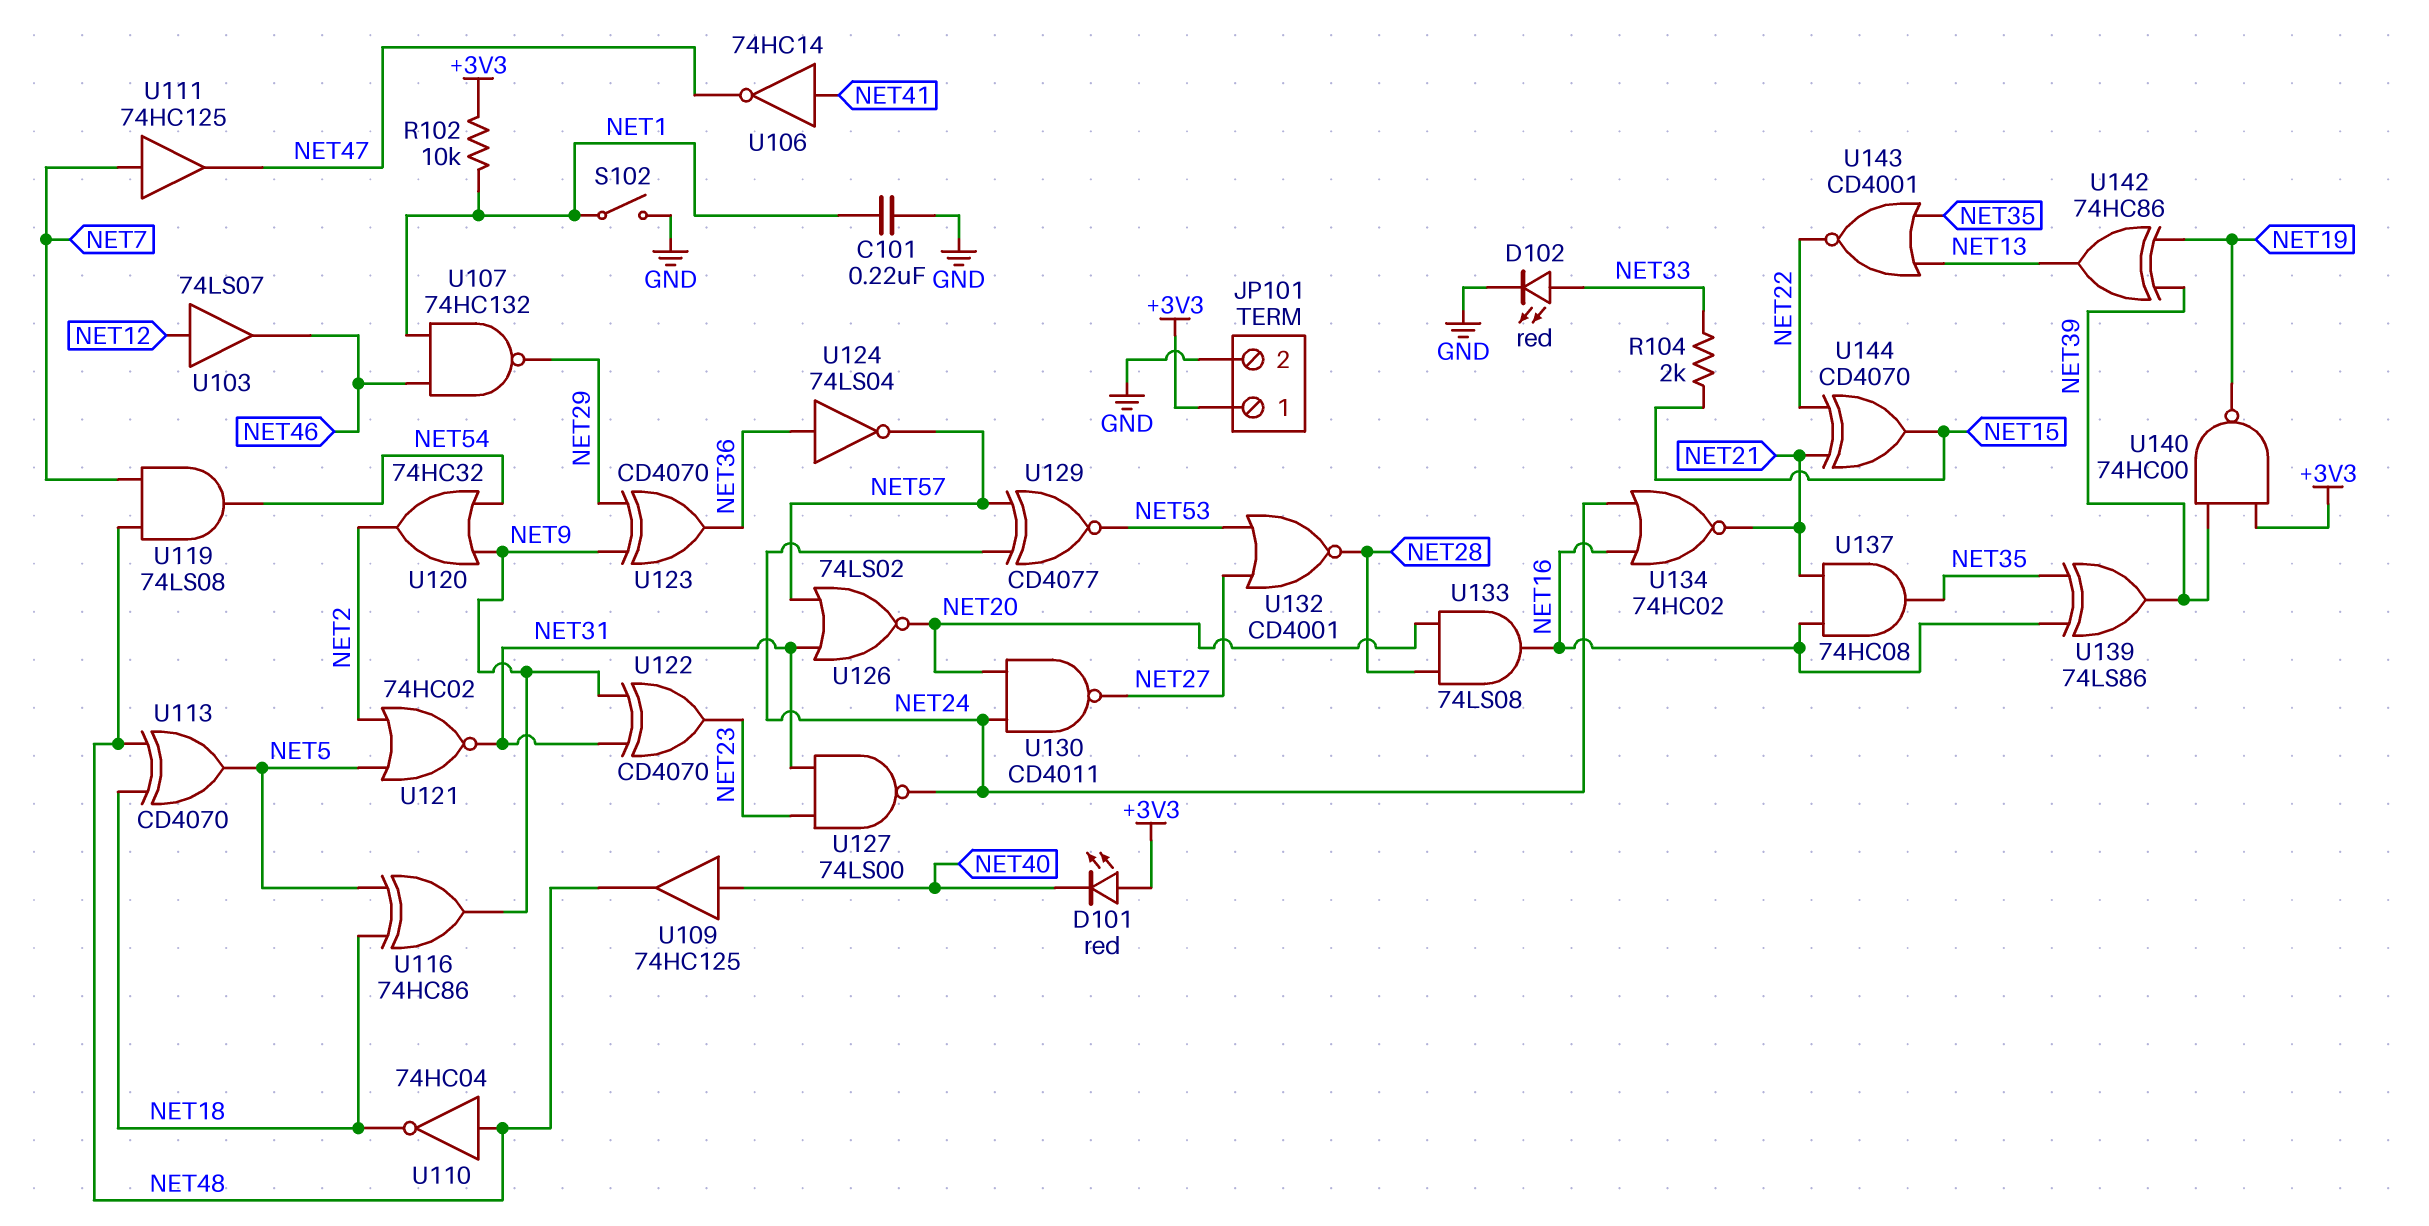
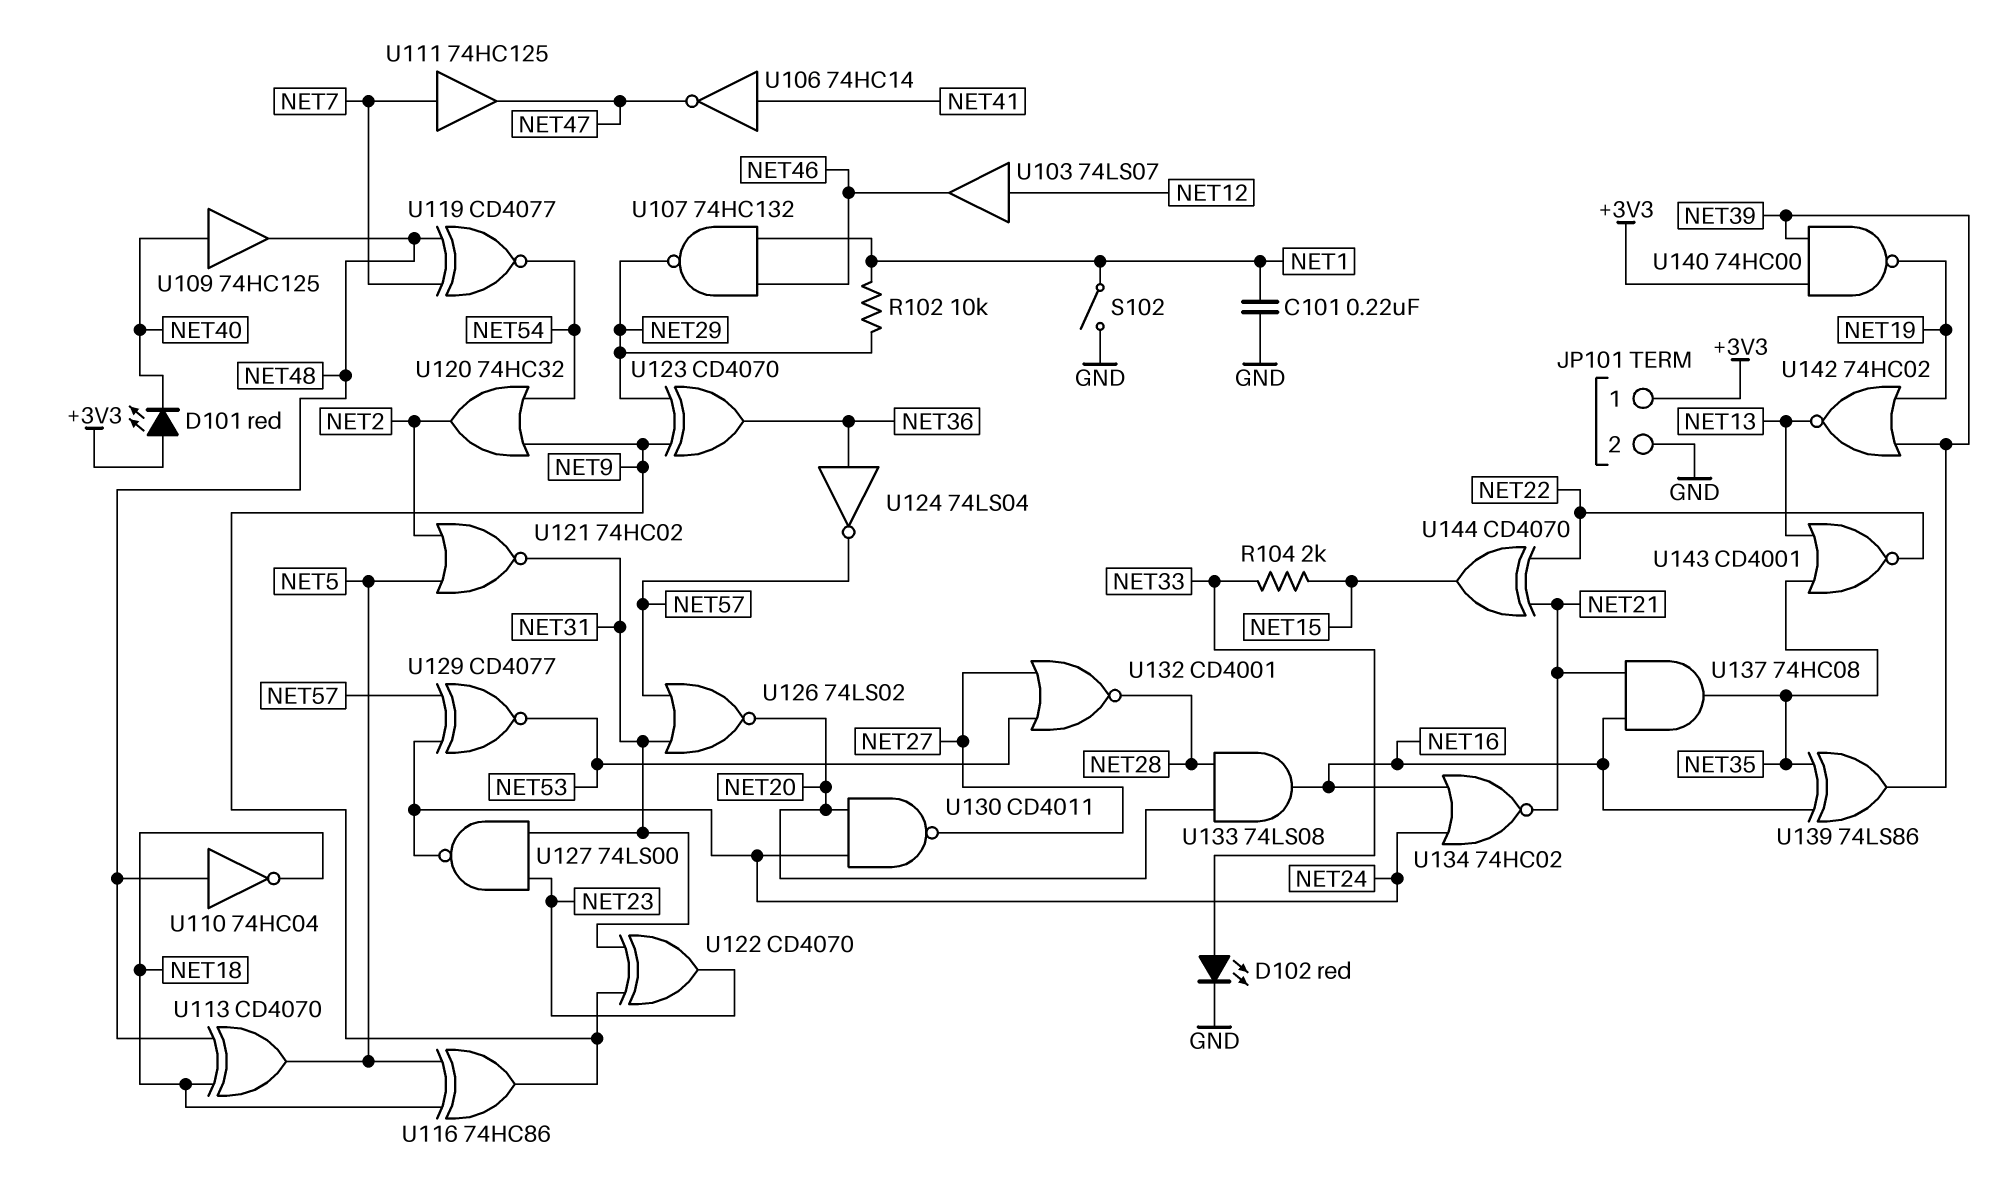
R102: 10k (+3V3, NET1) -> 10k (NET1, NET29)
U119: AND 74LS08 (in NET7, in NET48, out NET54) -> XNOR CD4077 (in NET7, in NET48, out NET54)
U142: XOR 74HC86 (in NET19, in NET39, out NET13) -> NOR 74HC02 (in NET19, in NET39, out NET13)

